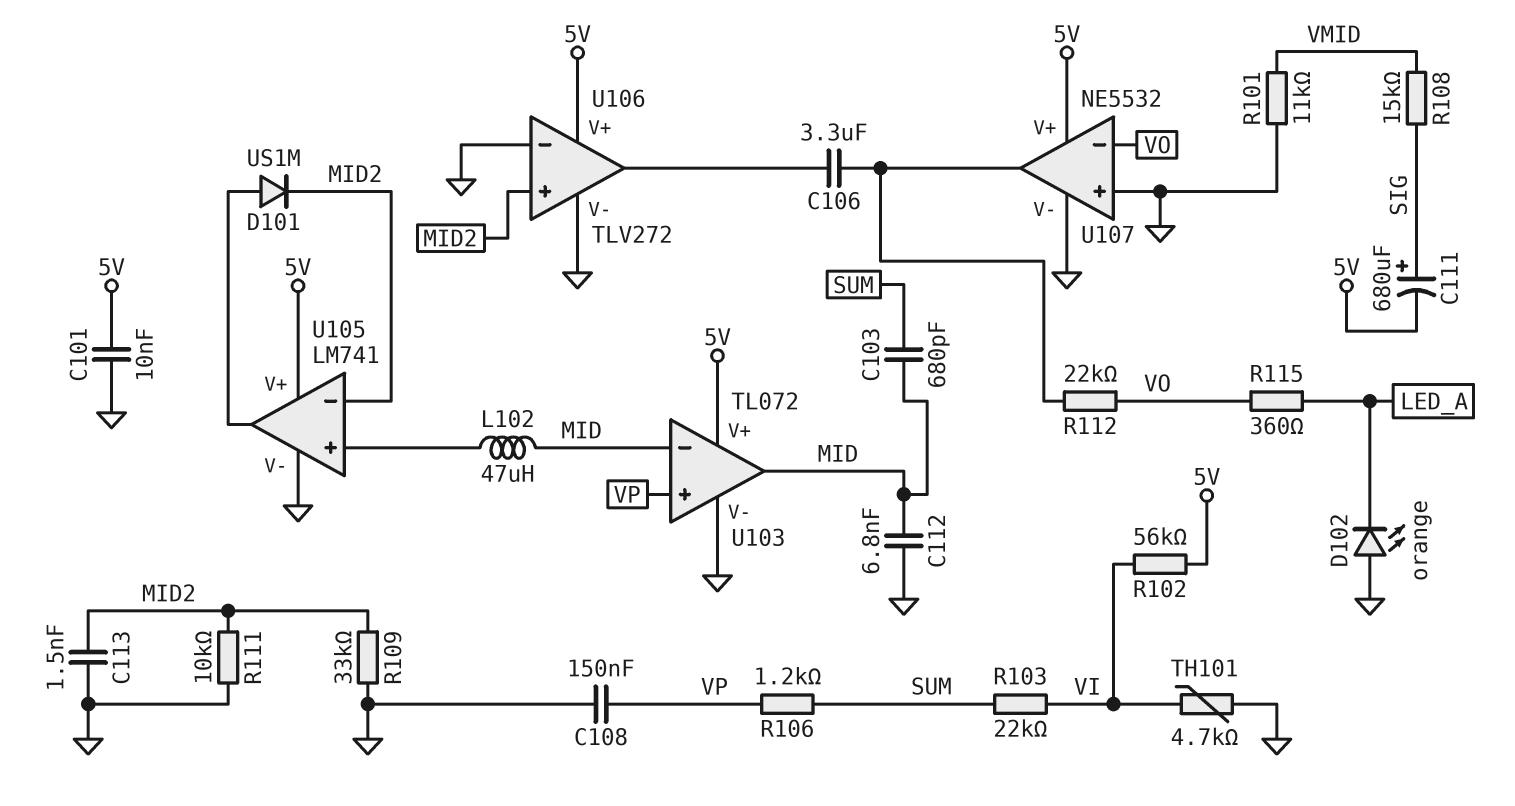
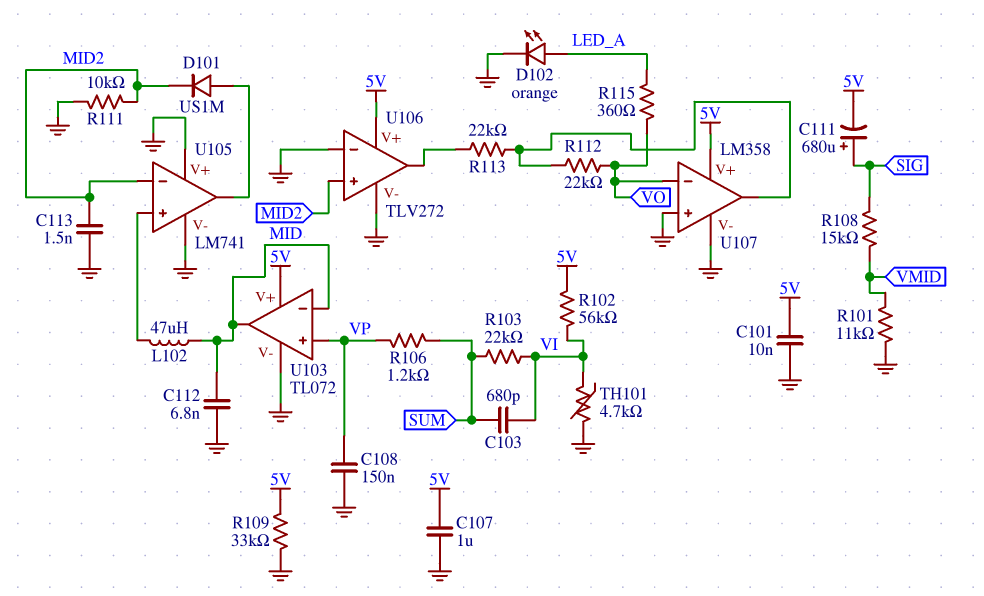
C103: 680pF (MID, SUM) -> 680pF (SUM, VI)
C106: 3.3uF (U106/out, U107/out) -> none
C107: none -> 1uF (5V, GND)
D102: LED orange (A GND, K LED_A) -> LED orange (A LED_A, K GND)
R109: 33k (GND, MID2) -> 33k (5V, GND)
R113: none -> 22k (U106/out, U107/out)
U105 pin V+: 5V -> GND
U107: NE5532 -> LM358

